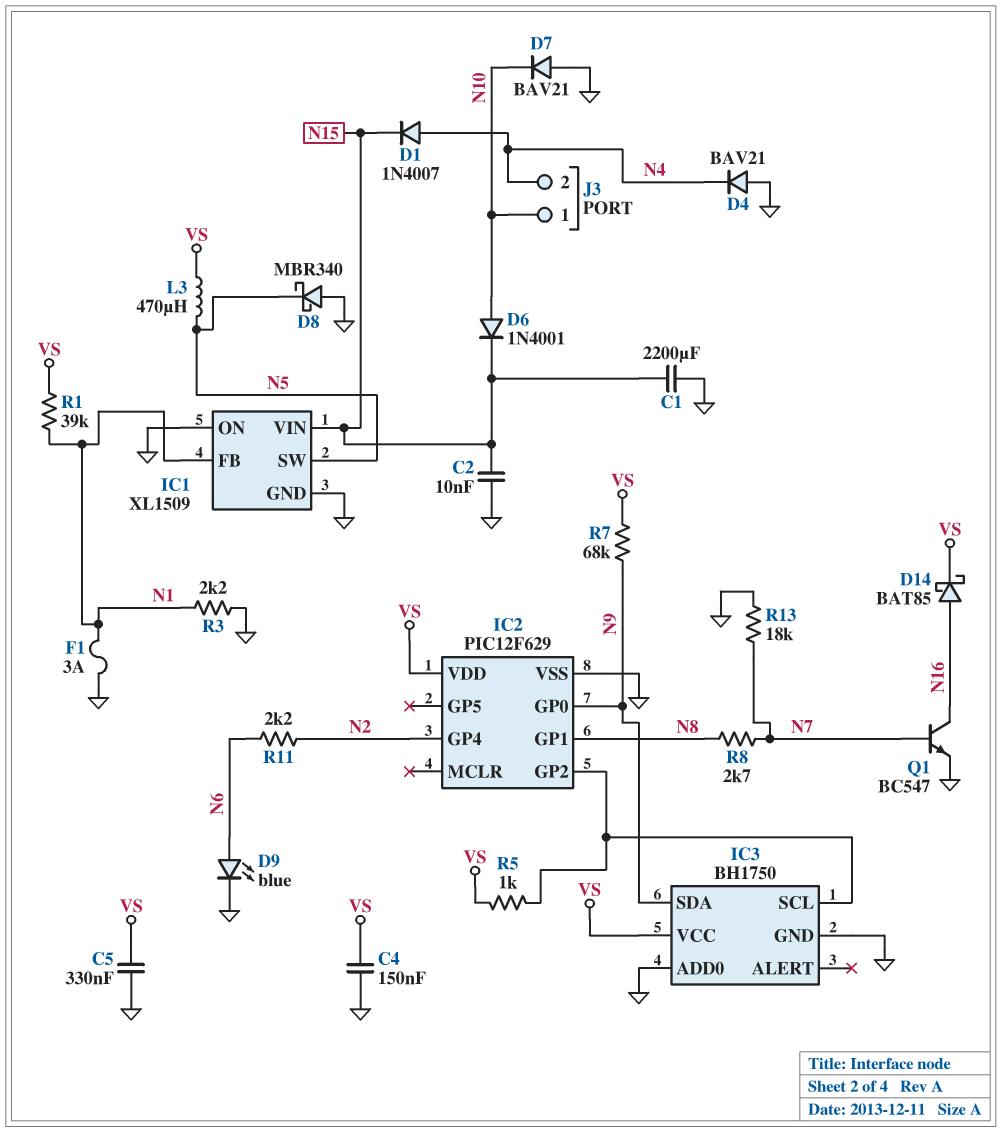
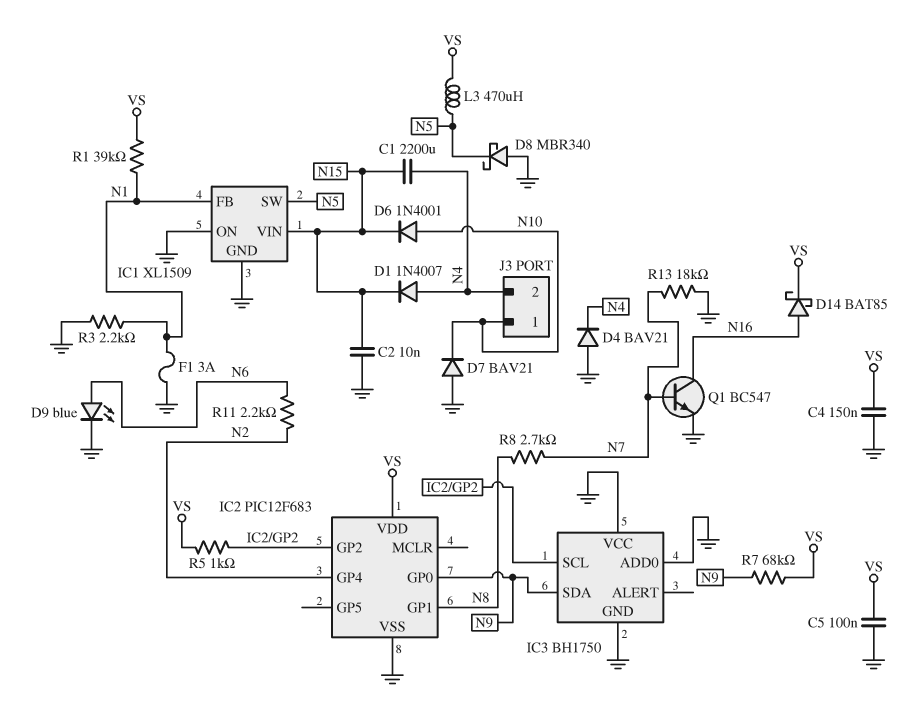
C1: 2200uF (GND, N15) -> 2200uF (N4, N15)
C5: 330nF (GND, VS) -> 100nF (GND, VS)
IC2: PIC12F629 -> PIC12F683
IC3 pin VCC: VS -> GND

